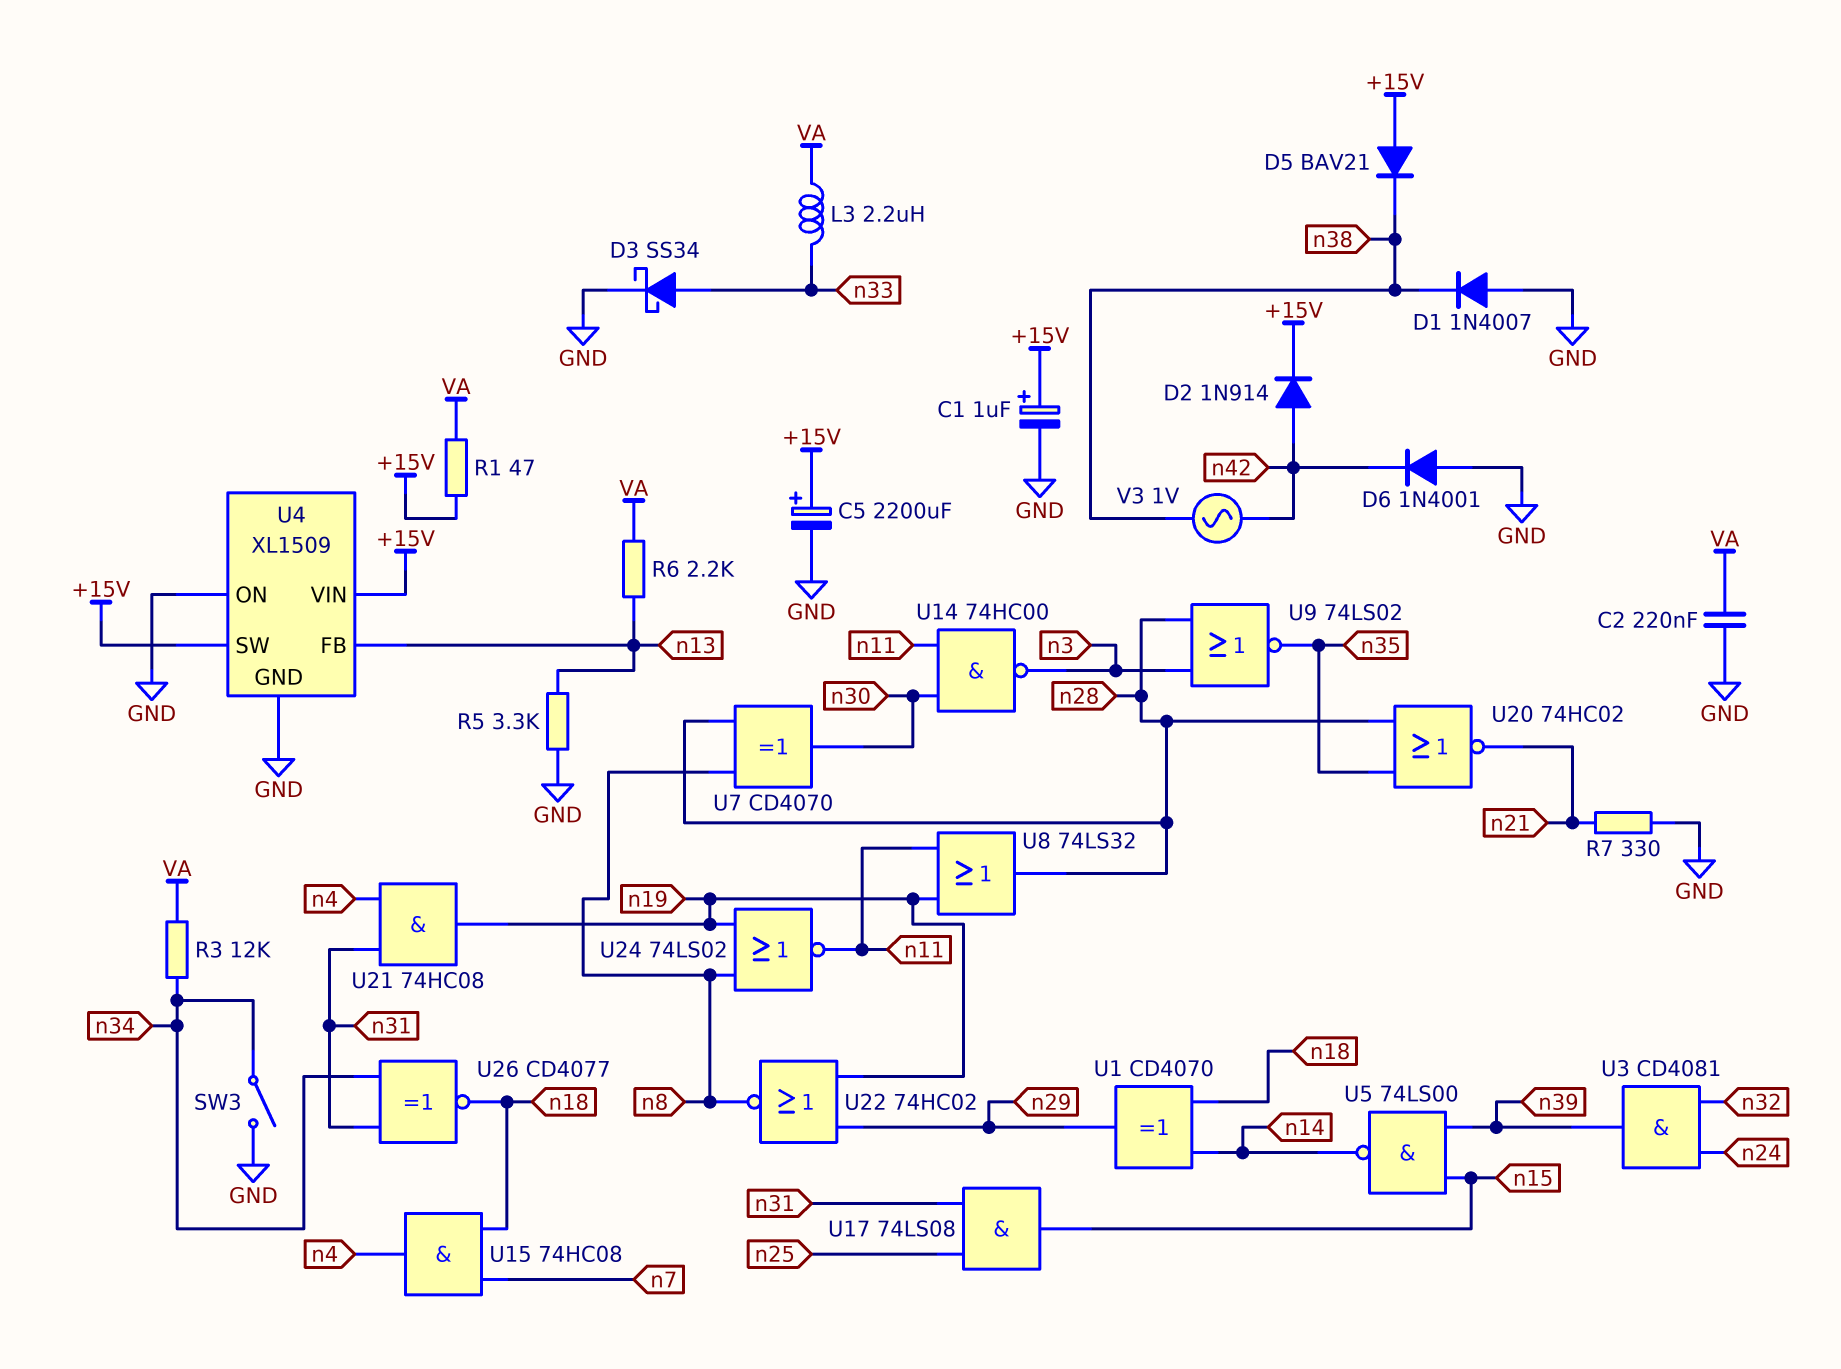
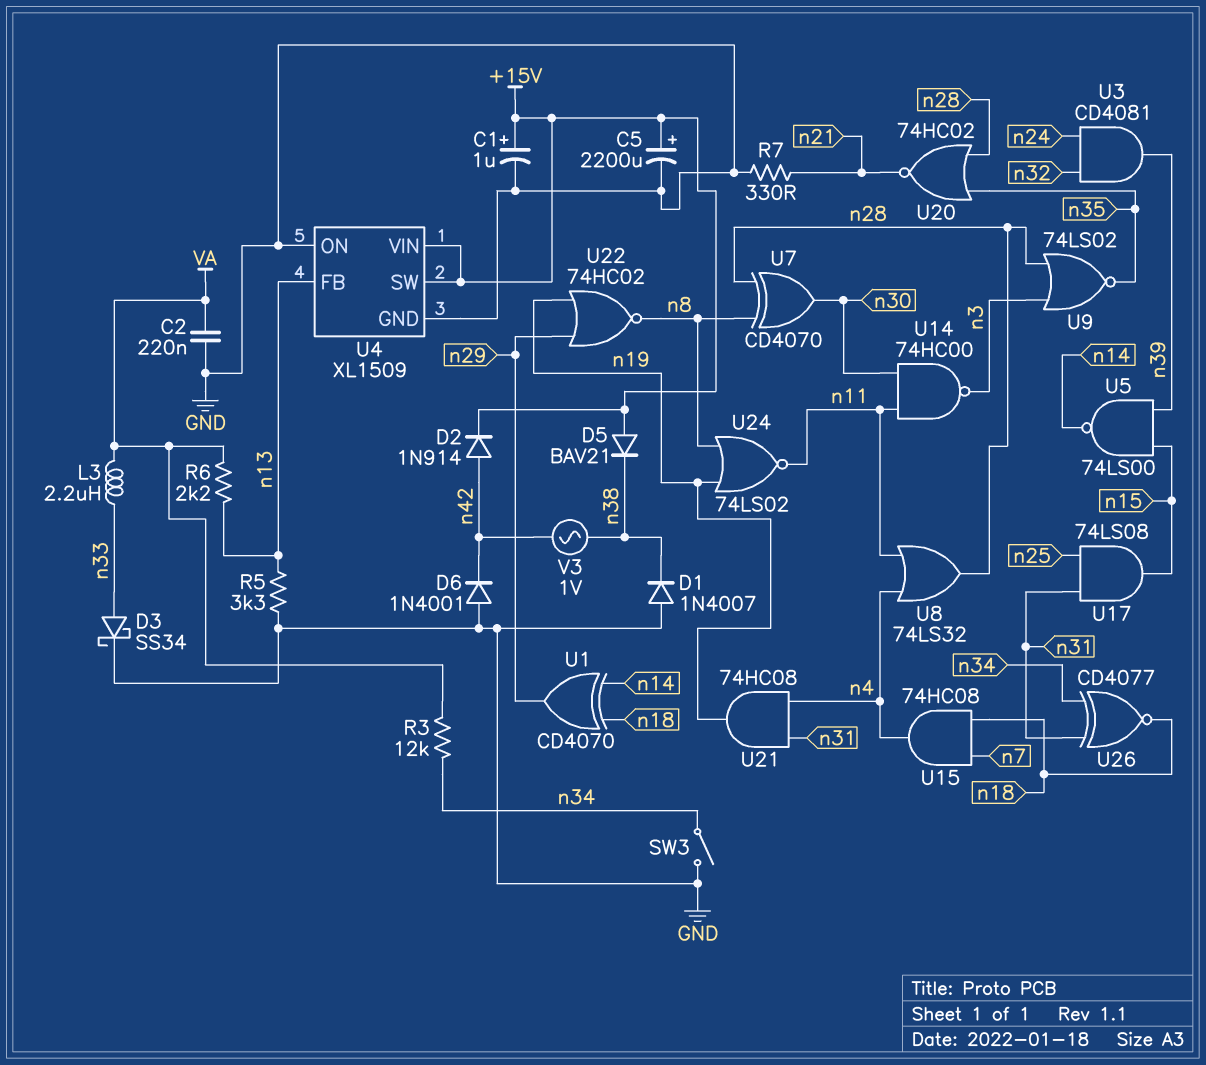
R1: 47 (+15V, VA) -> none
U8: OR 74LS32 (in n11, in n19, out n28) -> OR 74LS32 (in n4, in n11, out n28)

